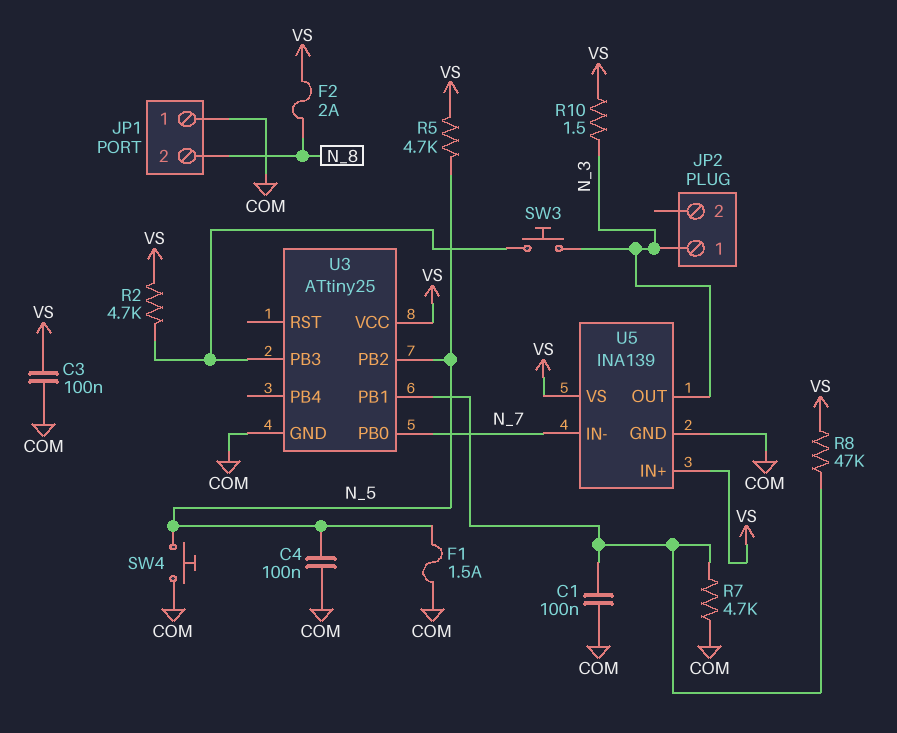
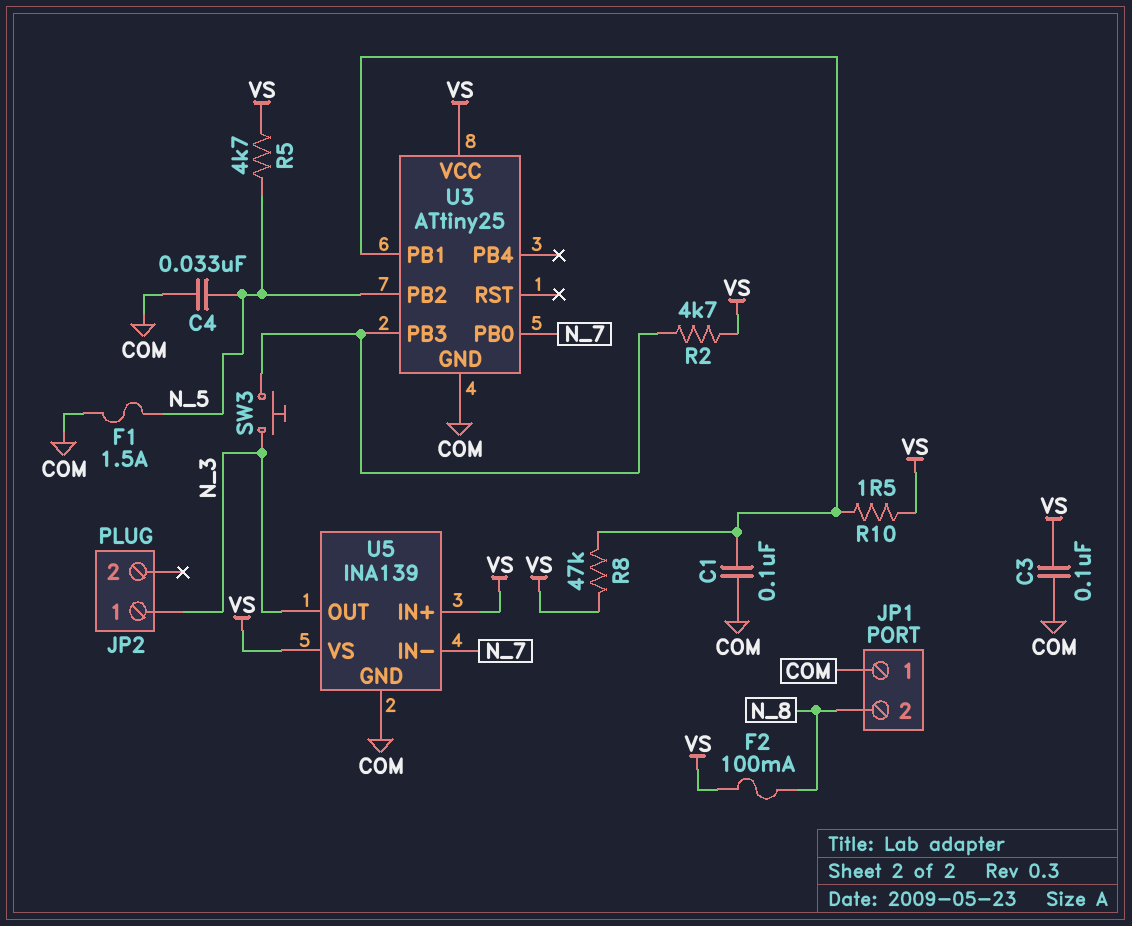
C4: 100nF (COM, N_5) -> 33nF (COM, N_5)
F2: 2A (N_8, VS) -> 100mA (N_8, VS)
R7: 4.7k (COM, U3/PB1) -> none
R10: 1.5 (N_3, VS) -> 1.5 (U3/PB1, VS)
SW4: button (COM, N_5) -> none

